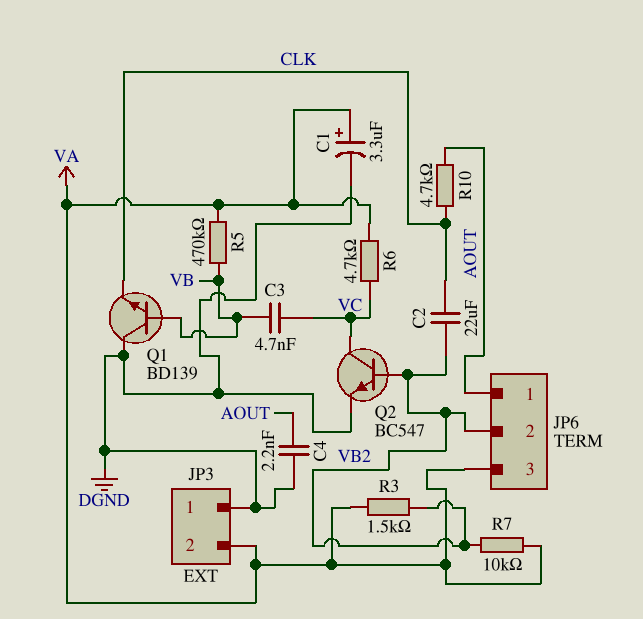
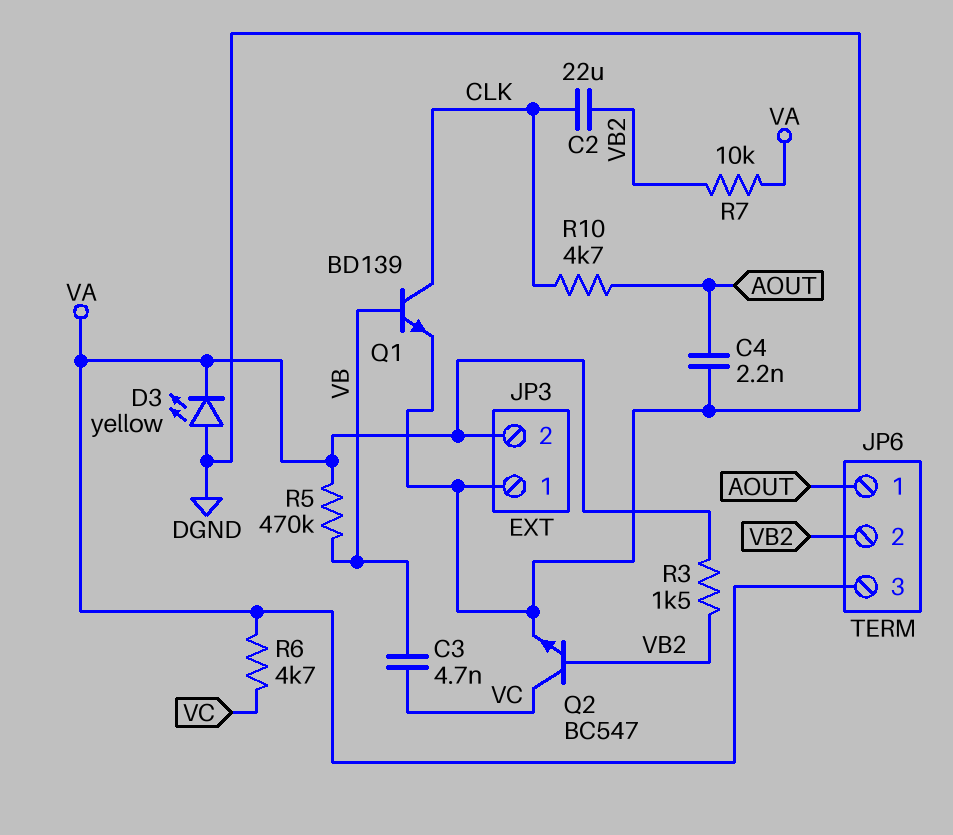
C1: 3.3uF (plus VA, minus DGND) -> none
D3: none -> LED yellow (A DGND, K VA)
Q1: NPN BD139 (B VB, C DGND, E CLK) -> NPN BD139 (B VB, C CLK, E DGND)

